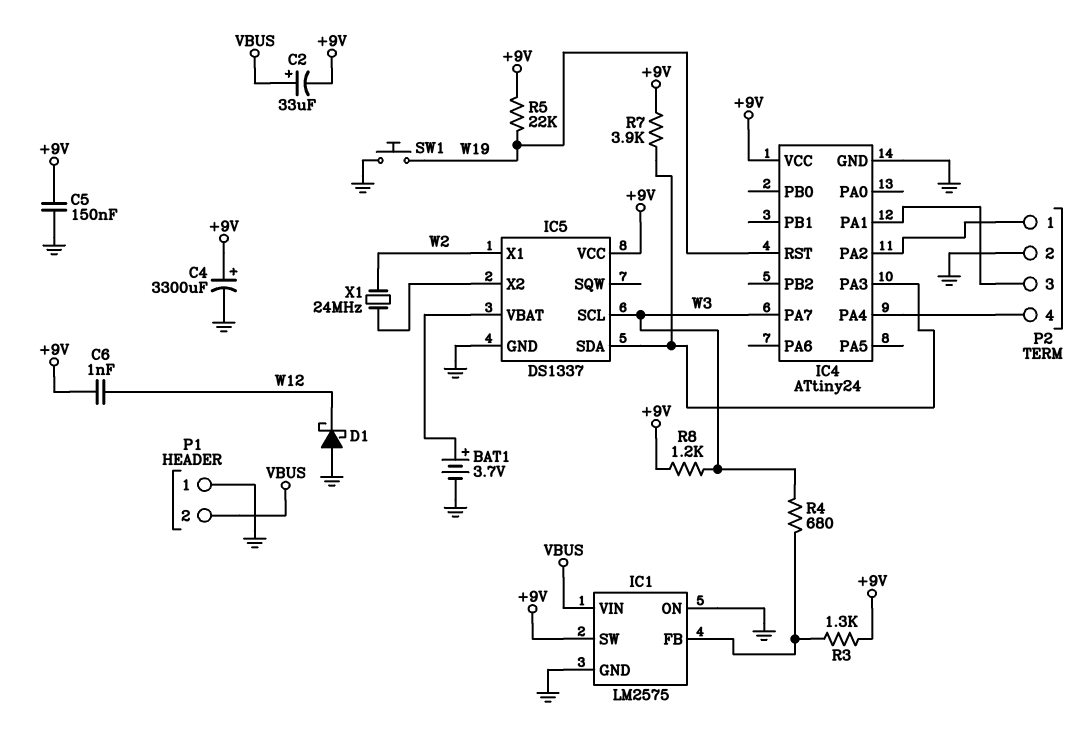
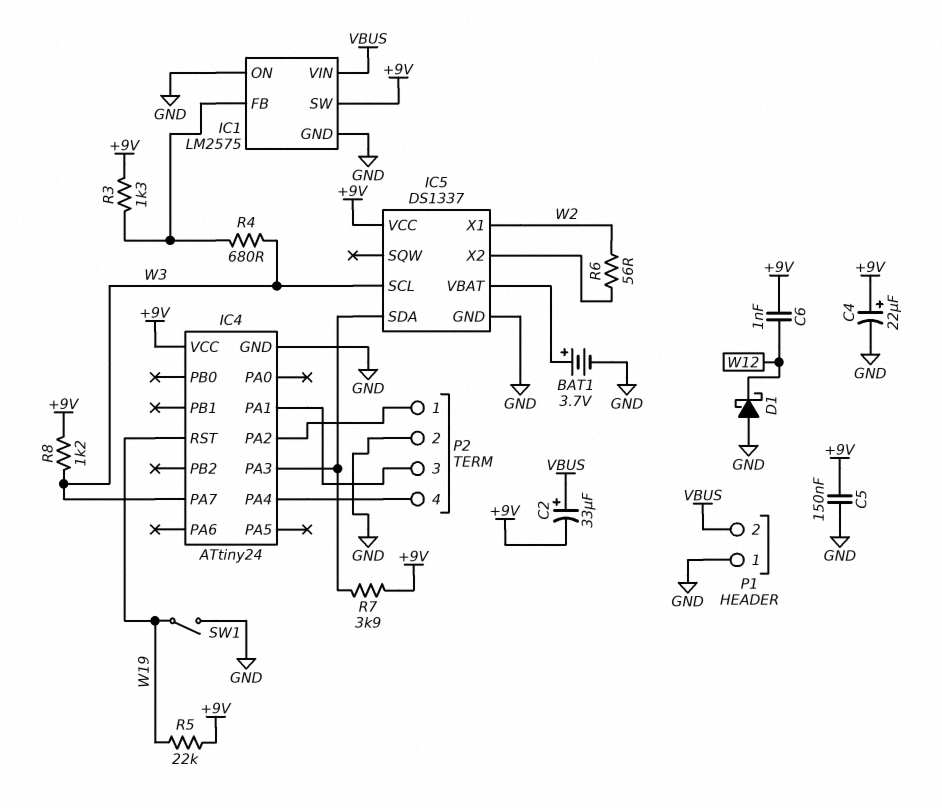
C4: 3300uF (plus +9V, minus GND) -> 22uF (plus +9V, minus GND)
R6: none -> 56 (IC5/X2, W2)
SW1: button (GND, W19) -> switch (GND, W19)
X1: 24MHz (IC5/X2, W2) -> none

